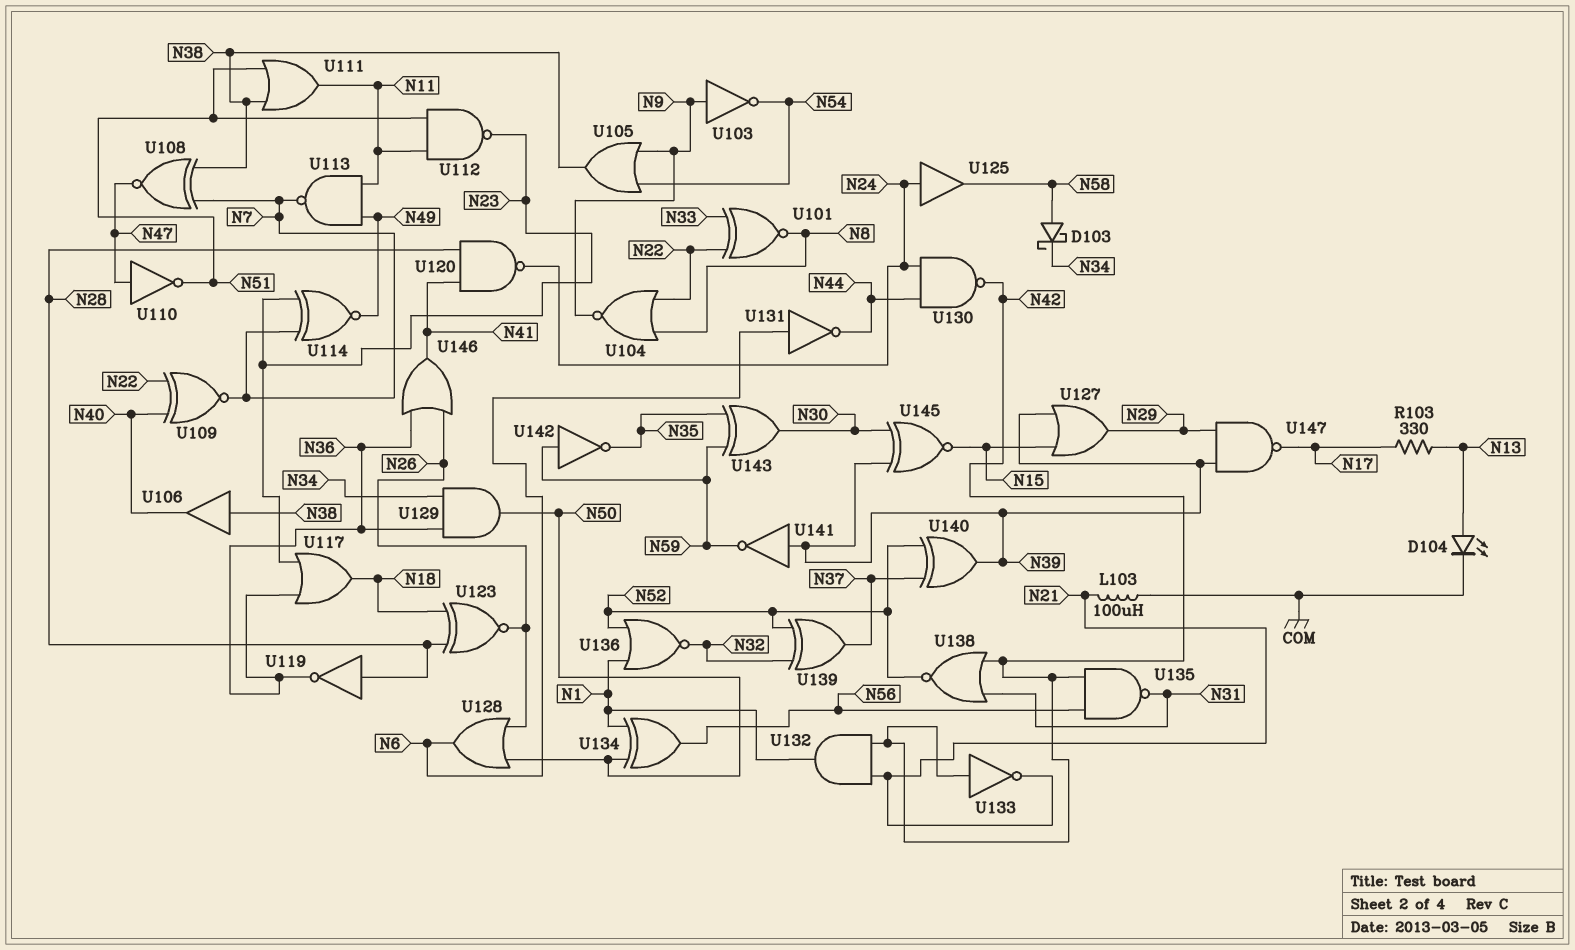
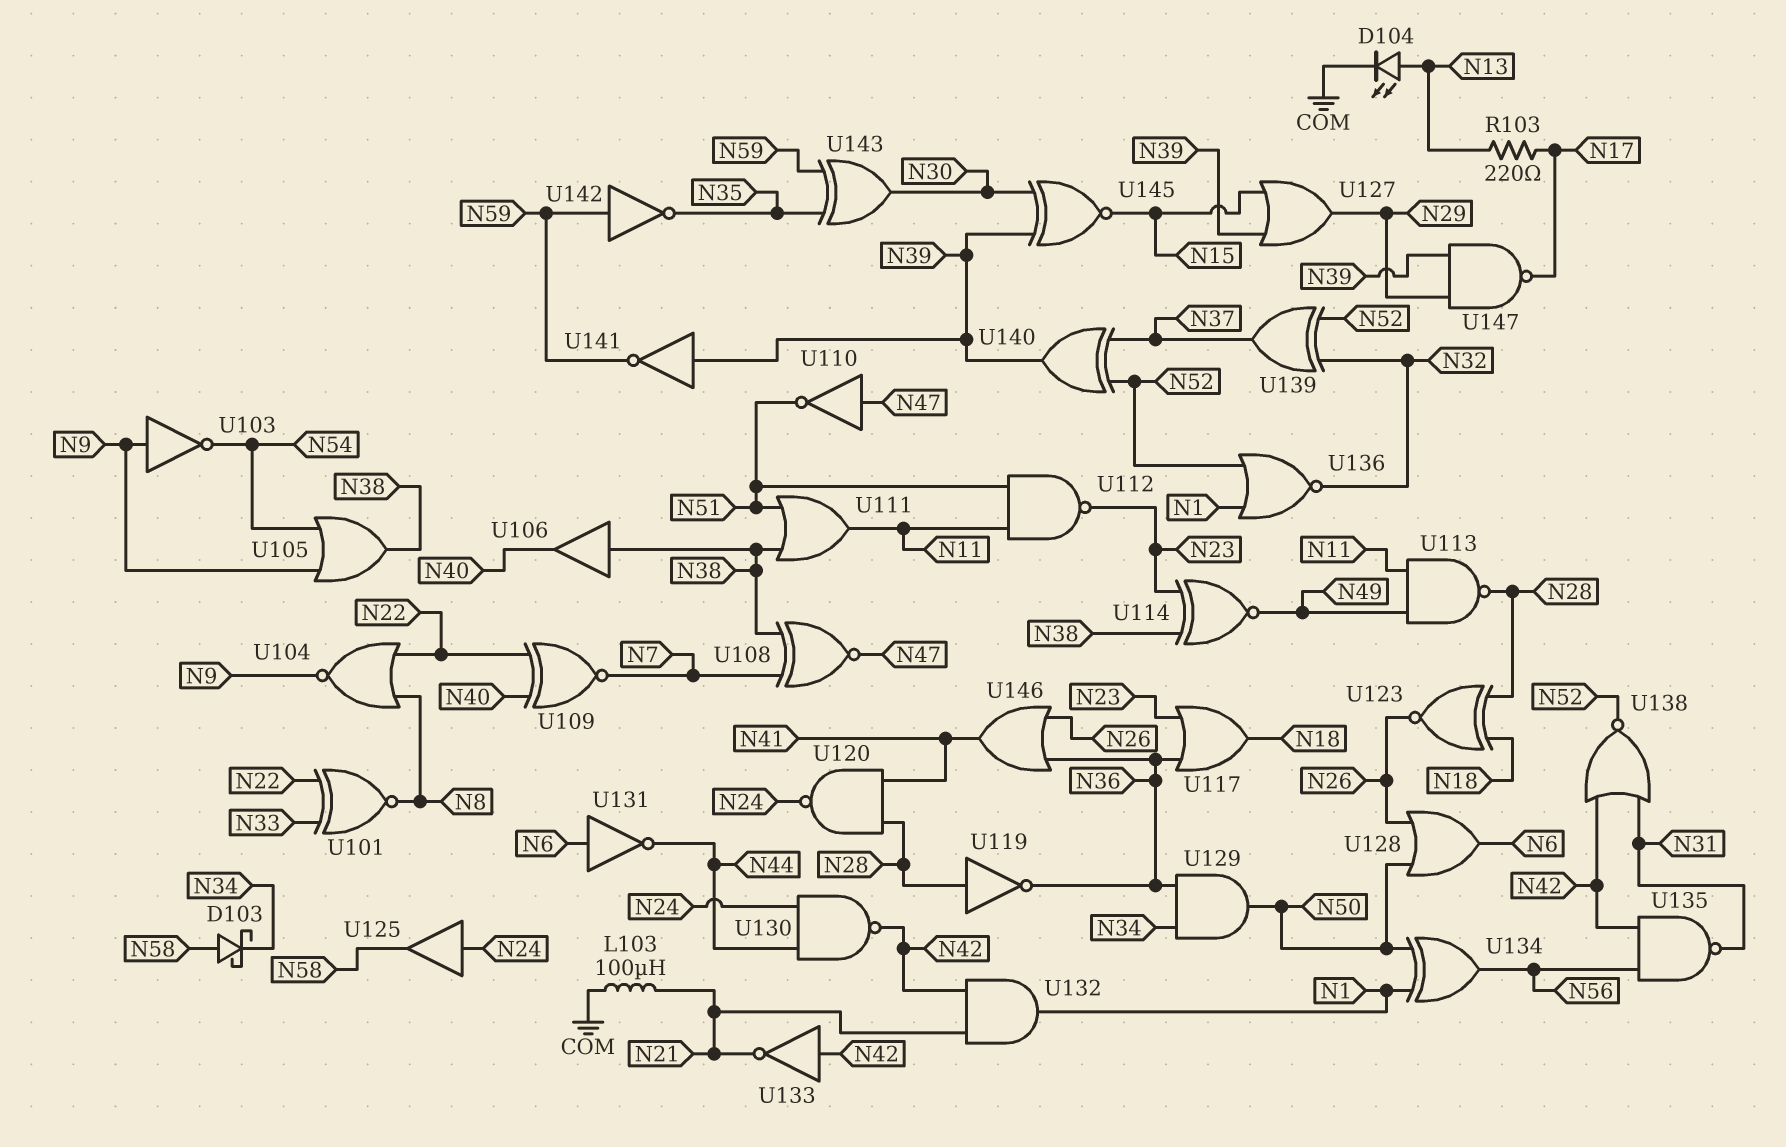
R103: 330 (N13, N17) -> 220 (N13, N17)
U113: NAND (in N11, in N49, out N7) -> NAND (in N11, in N49, out N28)
U114: XNOR (in N7, in N23, out N49) -> XNOR (in N23, in N38, out N49)

